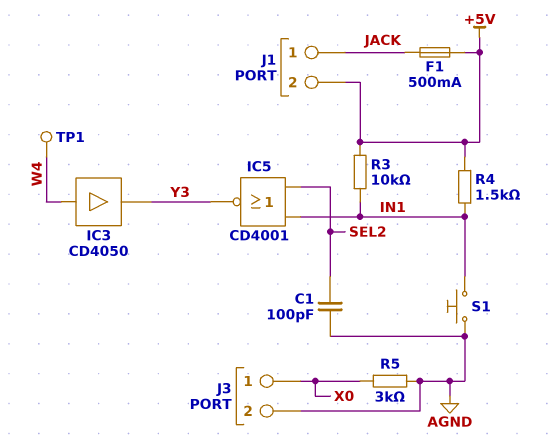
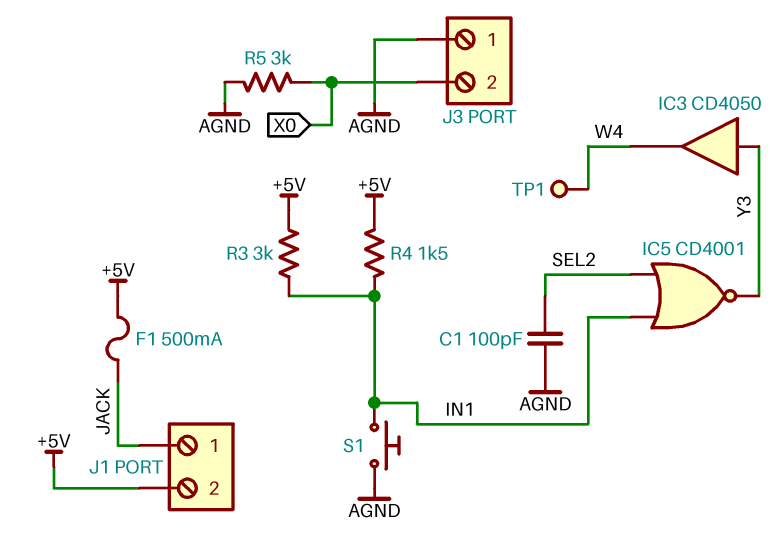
IC3: buffer CD4050 (in W4, out Y3) -> buffer CD4050 (in Y3, out W4)
J3 pin 1: X0 -> AGND
J3 pin 2: AGND -> X0
R3: 10k (+5V, IN1) -> 3k (+5V, IN1)

